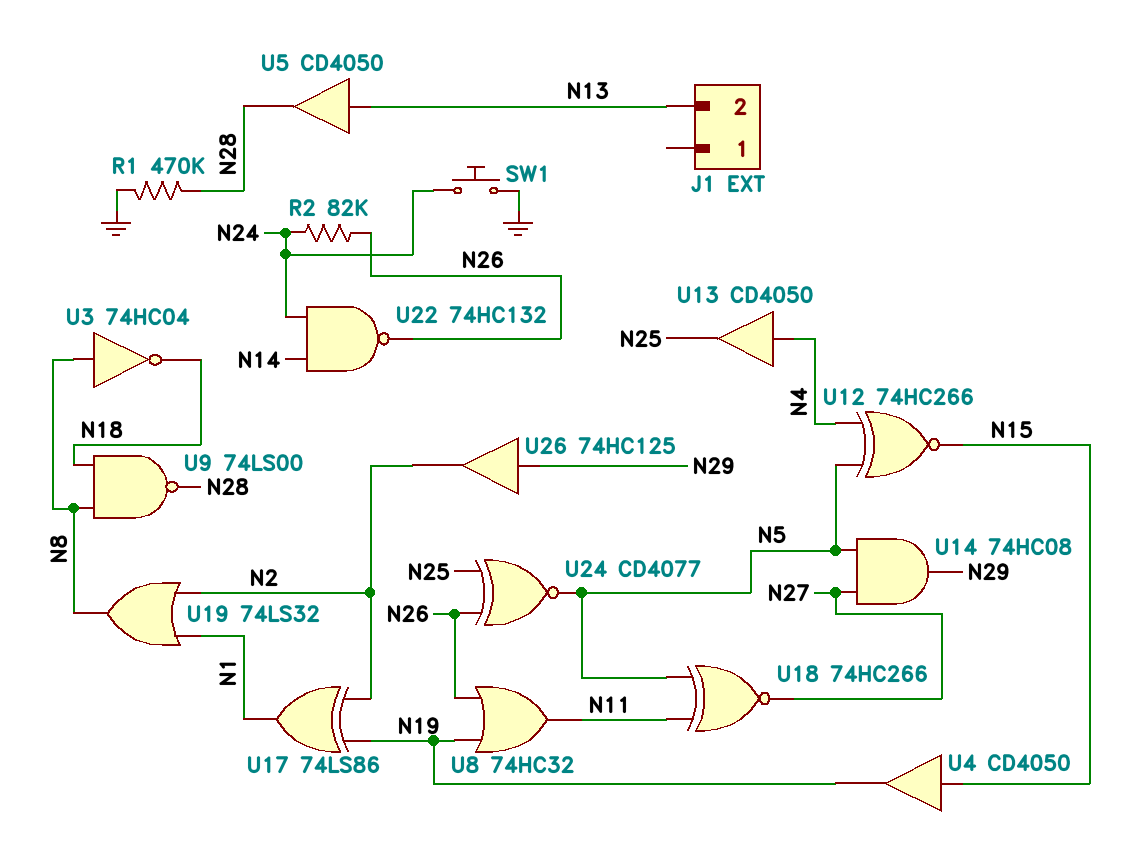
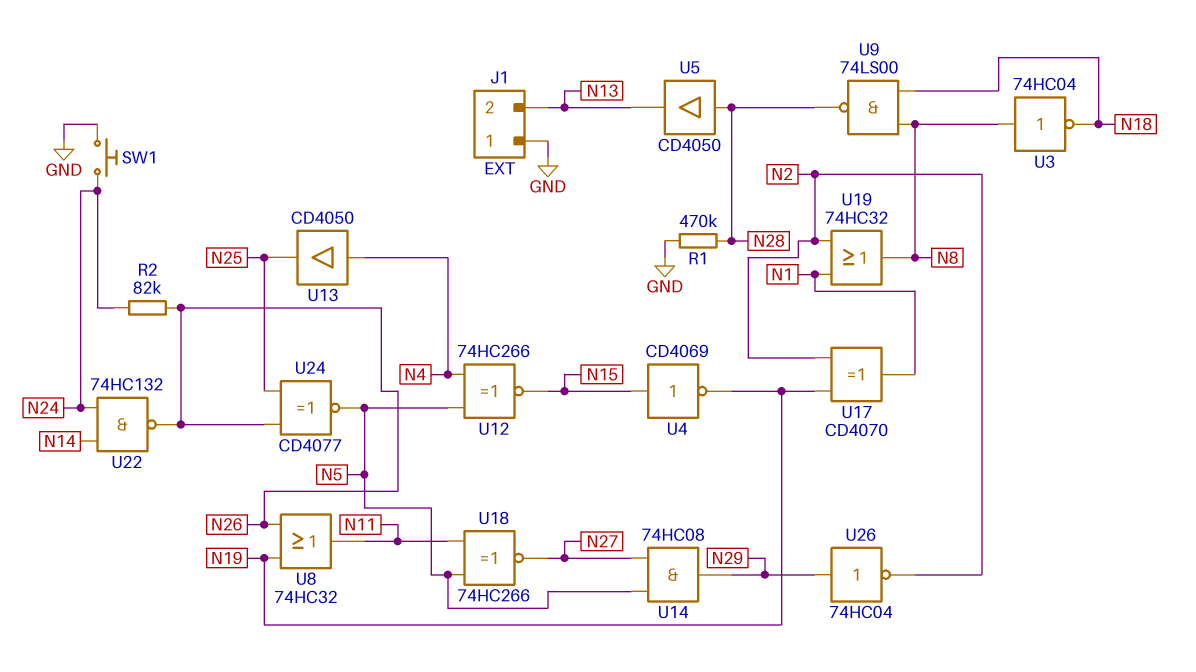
J1 pin 1: none -> GND
U4: buffer CD4050 (in N15, out N19) -> NOT CD4069 (in N15, out N19)
U5: buffer CD4050 (in N13, out N28) -> buffer CD4050 (in N28, out N13)
U17: XOR 74LS86 (in N2, in N19, out N1) -> XOR CD4070 (in N2, in N19, out N1)
U19: OR 74LS32 (in N1, in N2, out N8) -> OR 74HC32 (in N1, in N2, out N8)
U26: buffer 74HC125 (in N29, out N2) -> NOT 74HC04 (in N29, out N2)

